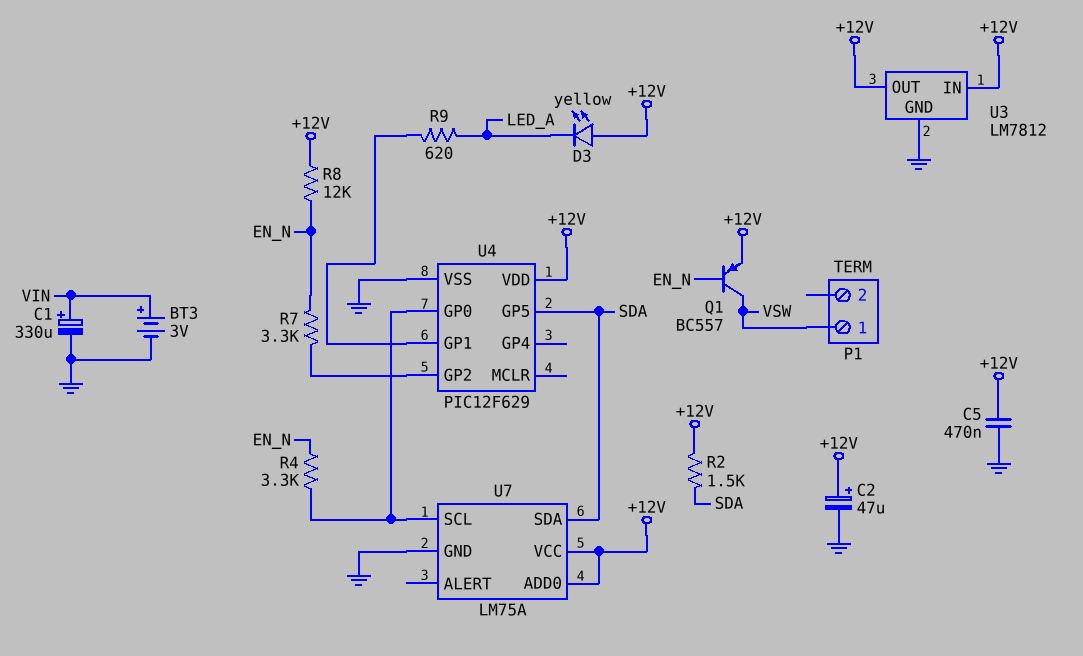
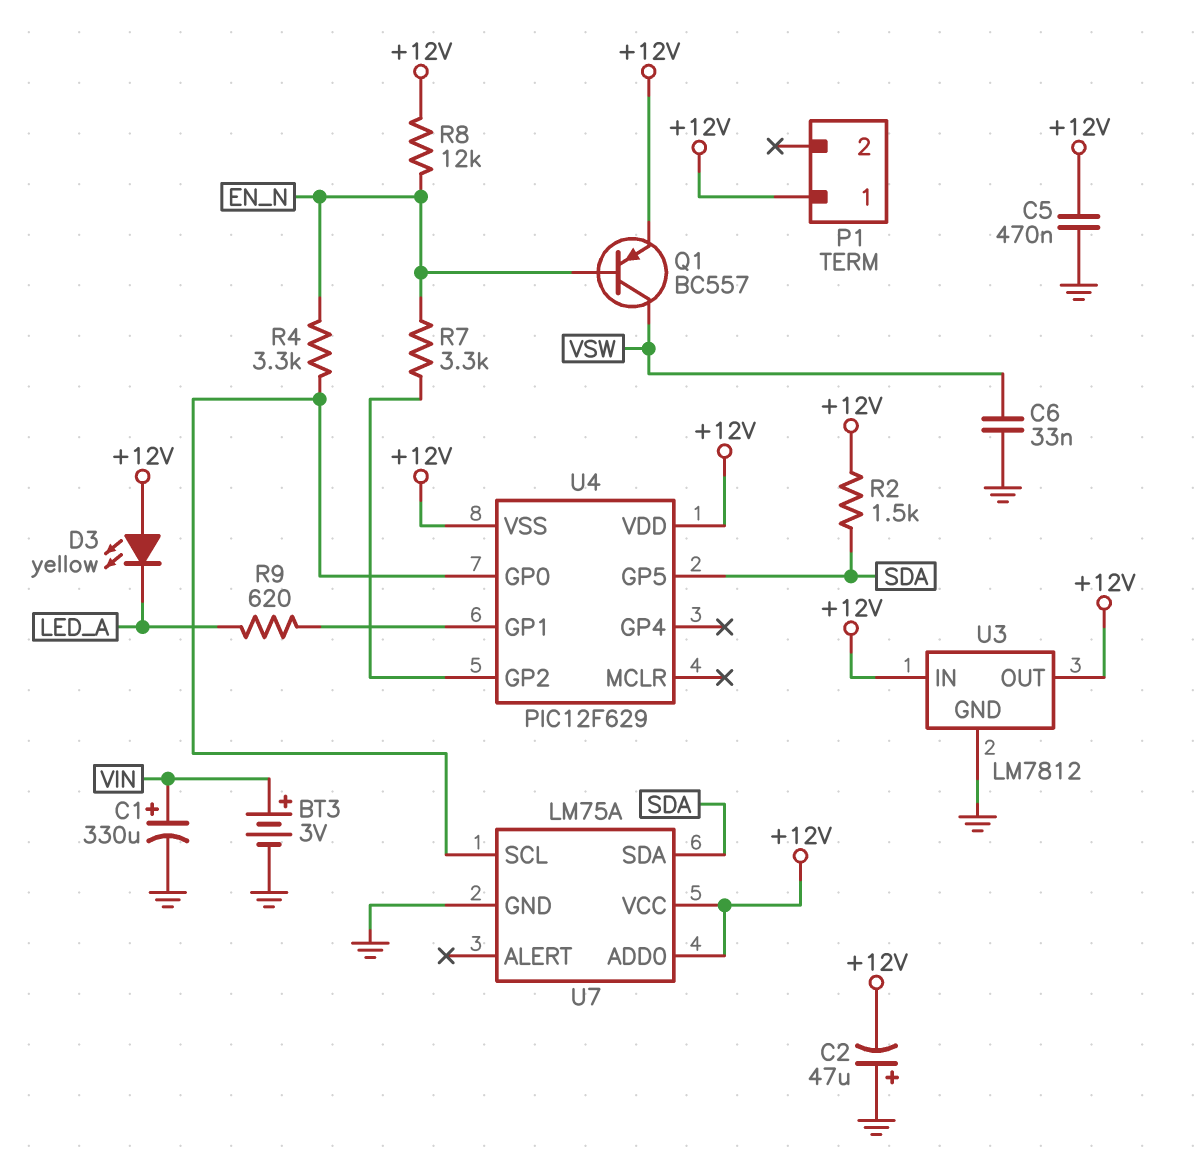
C2: 47uF (plus +12V, minus GND) -> 47uF (plus GND, minus +12V)
C6: none -> 33nF (GND, VSW)
P1 pin 1: VSW -> +12V
U4 pin VSS: GND -> +12V

